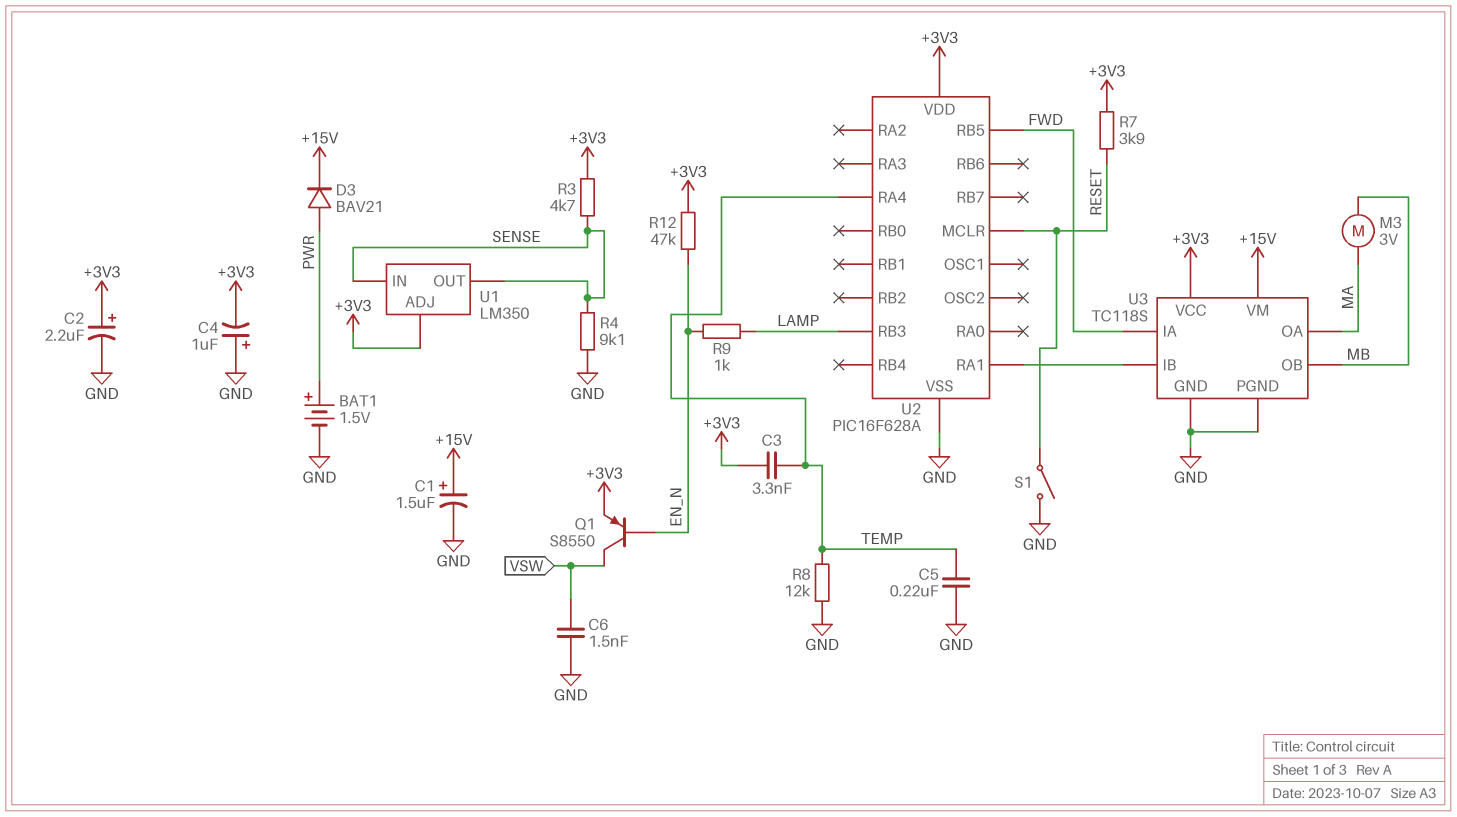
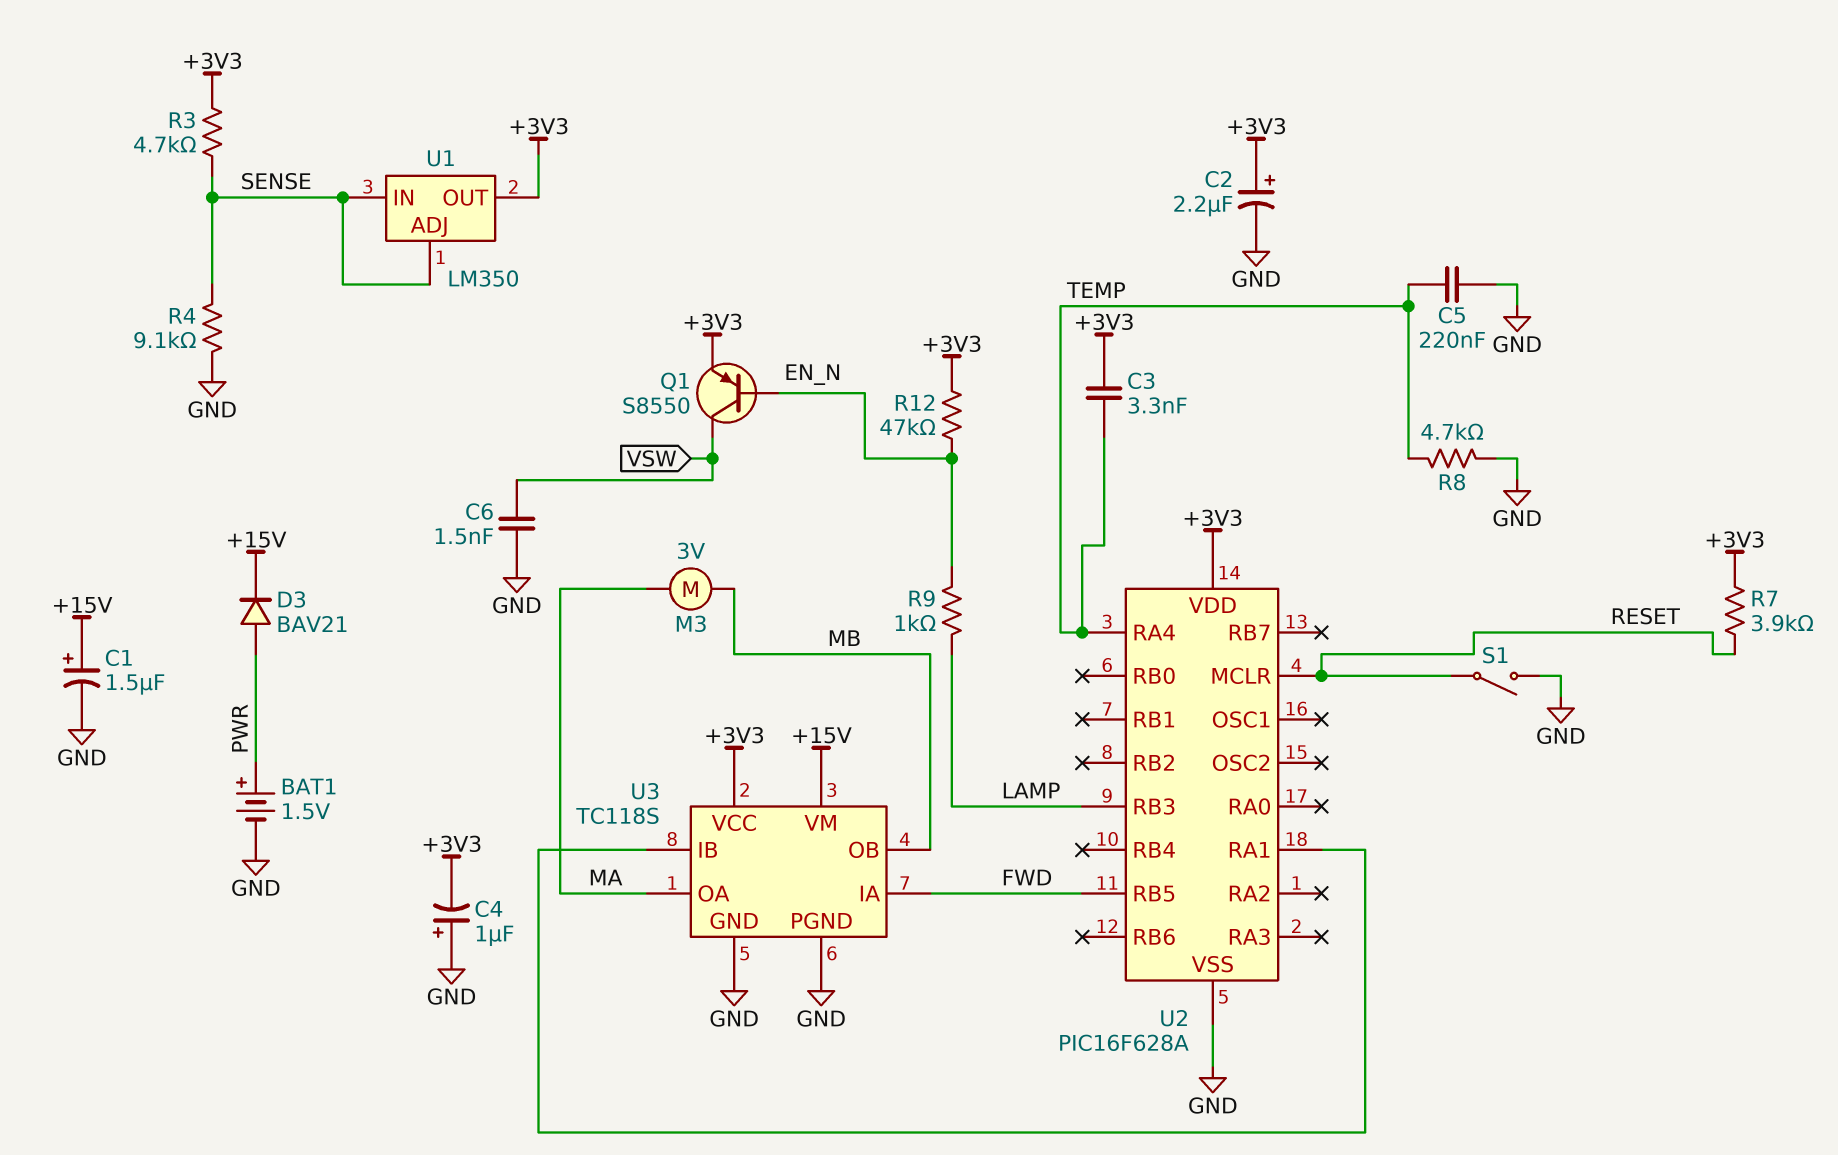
R8: 12k (GND, TEMP) -> 4.7k (GND, TEMP)
U1 pin ADJ: +3V3 -> SENSE
U1 pin OUT: SENSE -> +3V3

